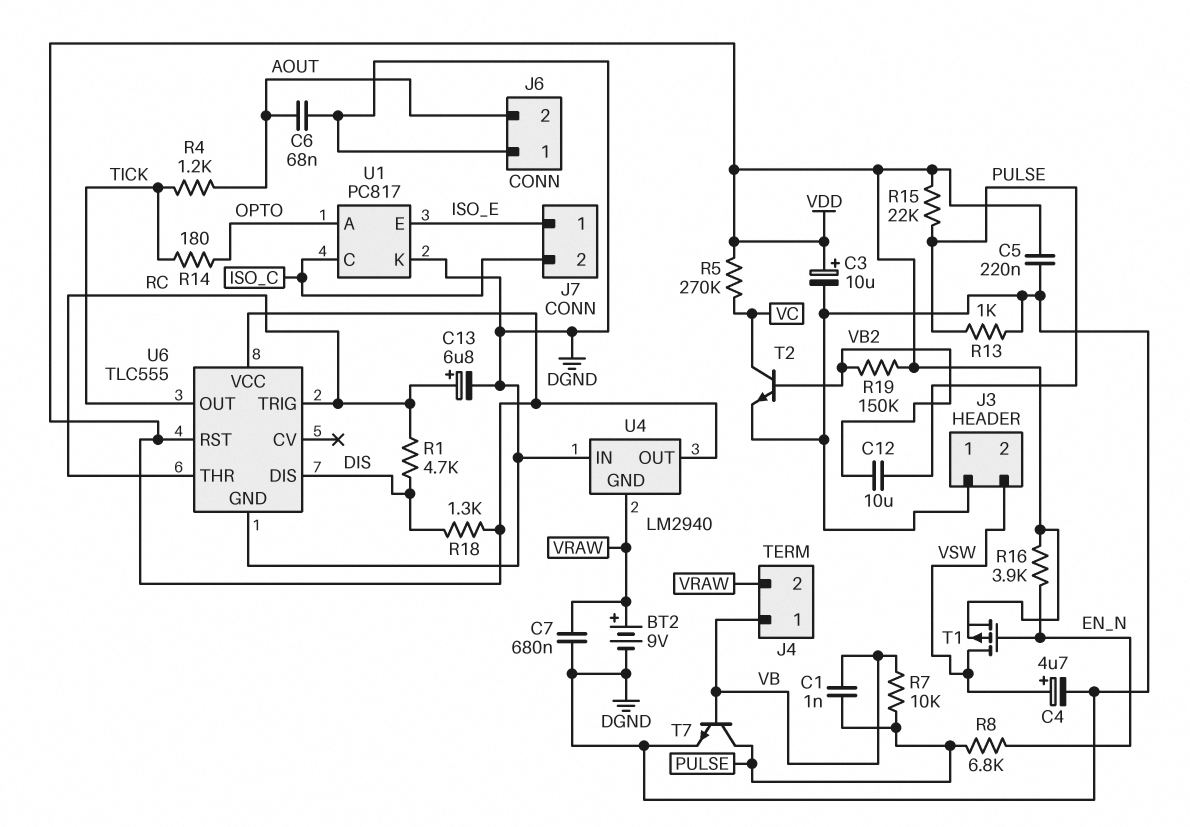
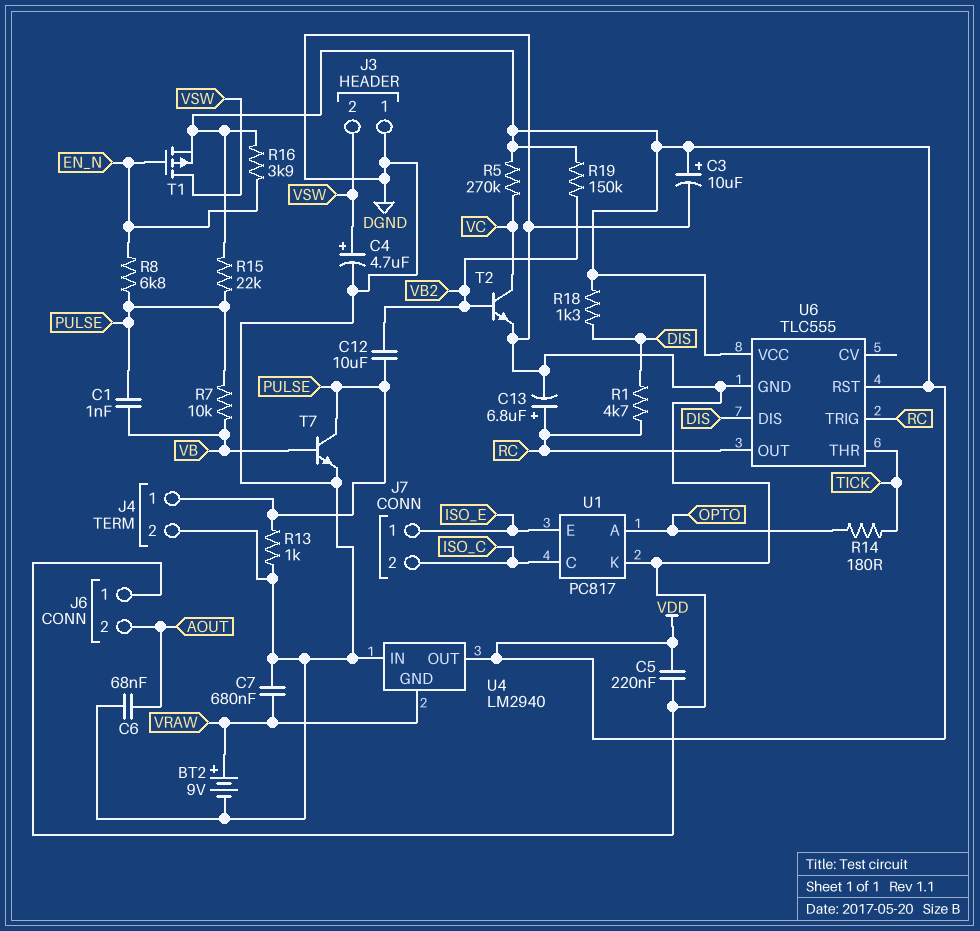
J4 pin 1: VB -> PULSE
J4 pin 2: VRAW -> DGND
R4: 1.2k (AOUT, TICK) -> none
U6 pin OUT: TICK -> RC
U6 pin THR: RC -> TICK

